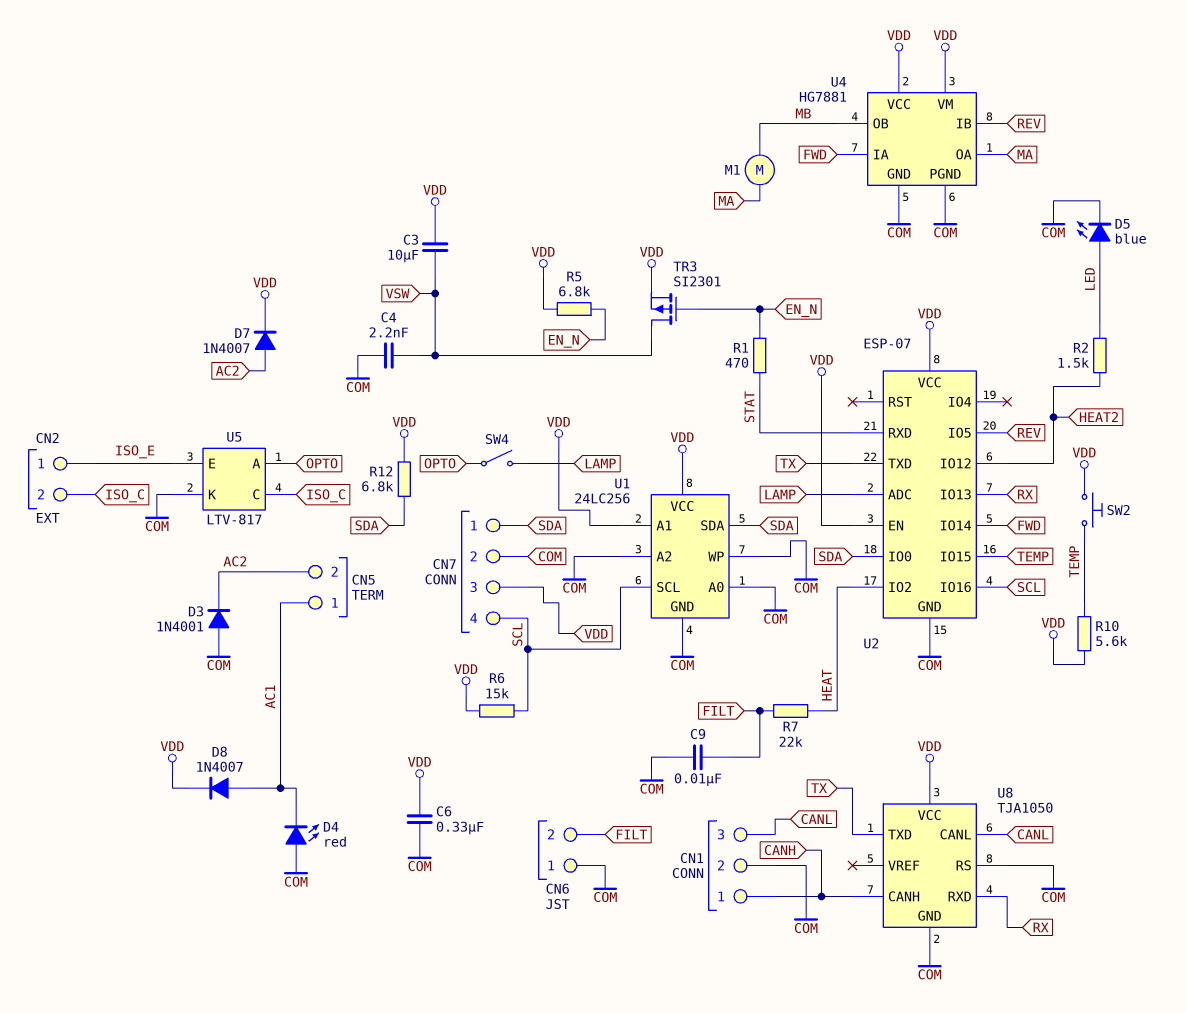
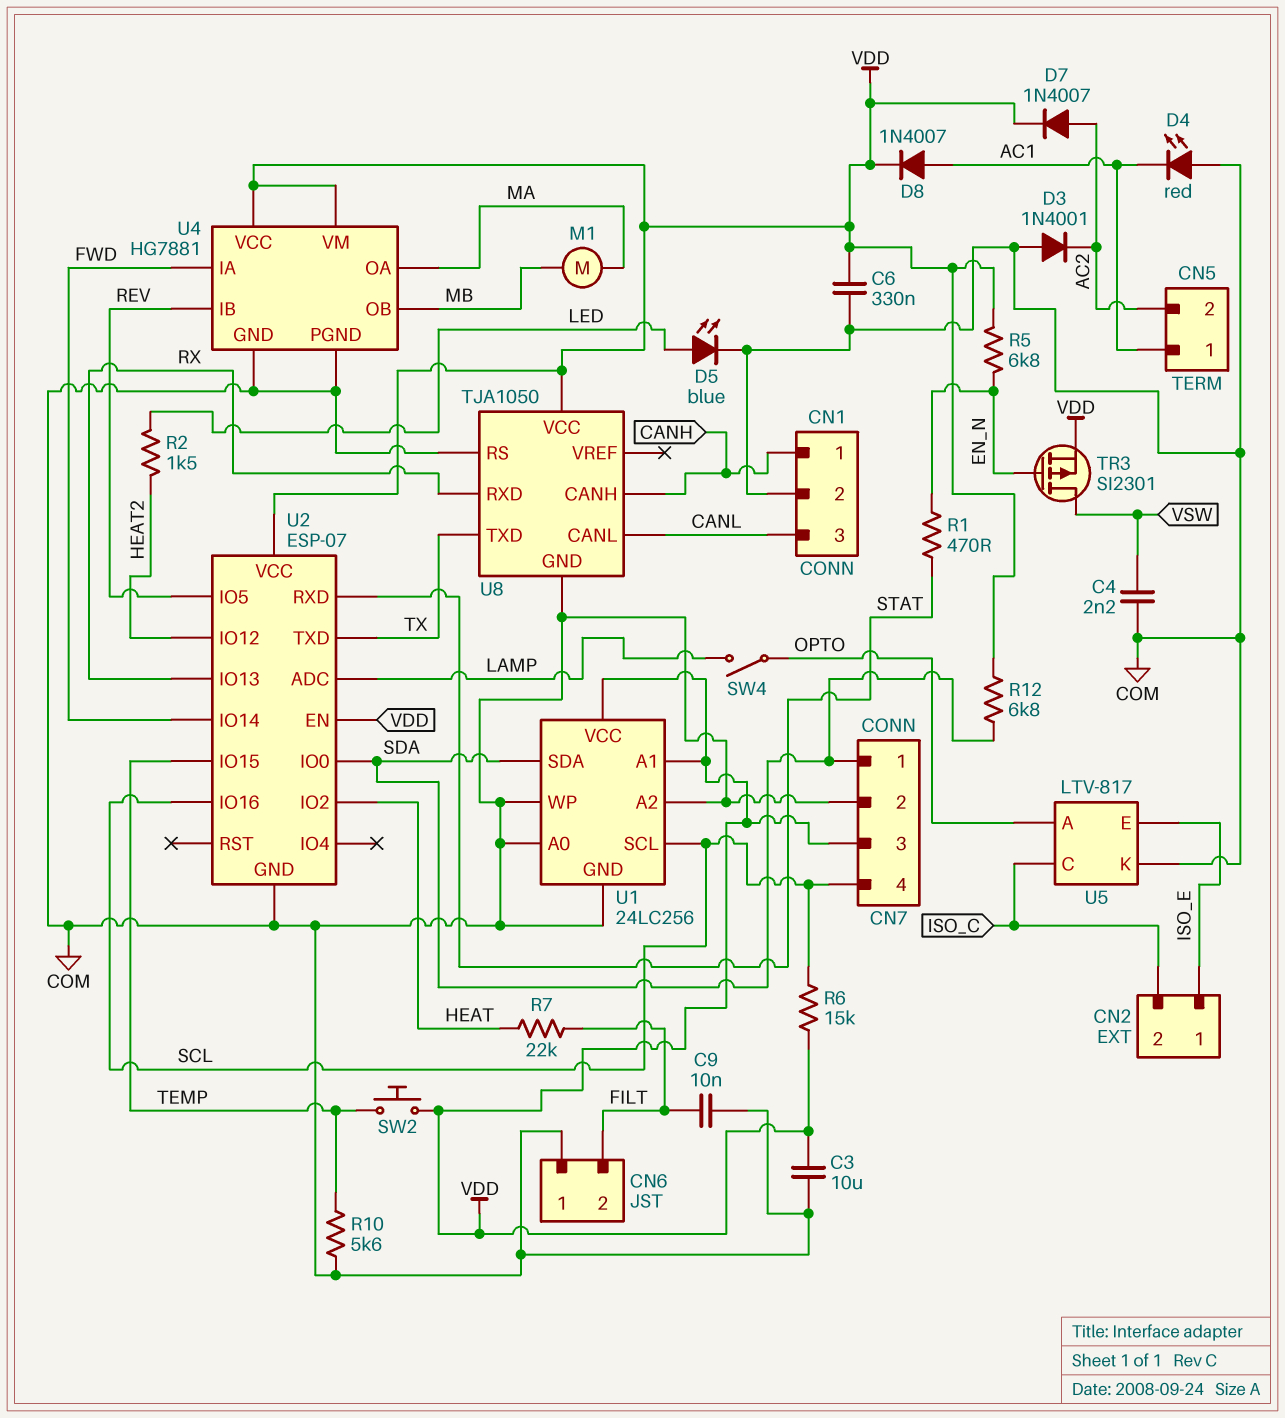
C3: 10uF (VDD, VSW) -> 10uF (COM, VDD)
R10: 5.6k (TEMP, VDD) -> 5.6k (COM, TEMP)

